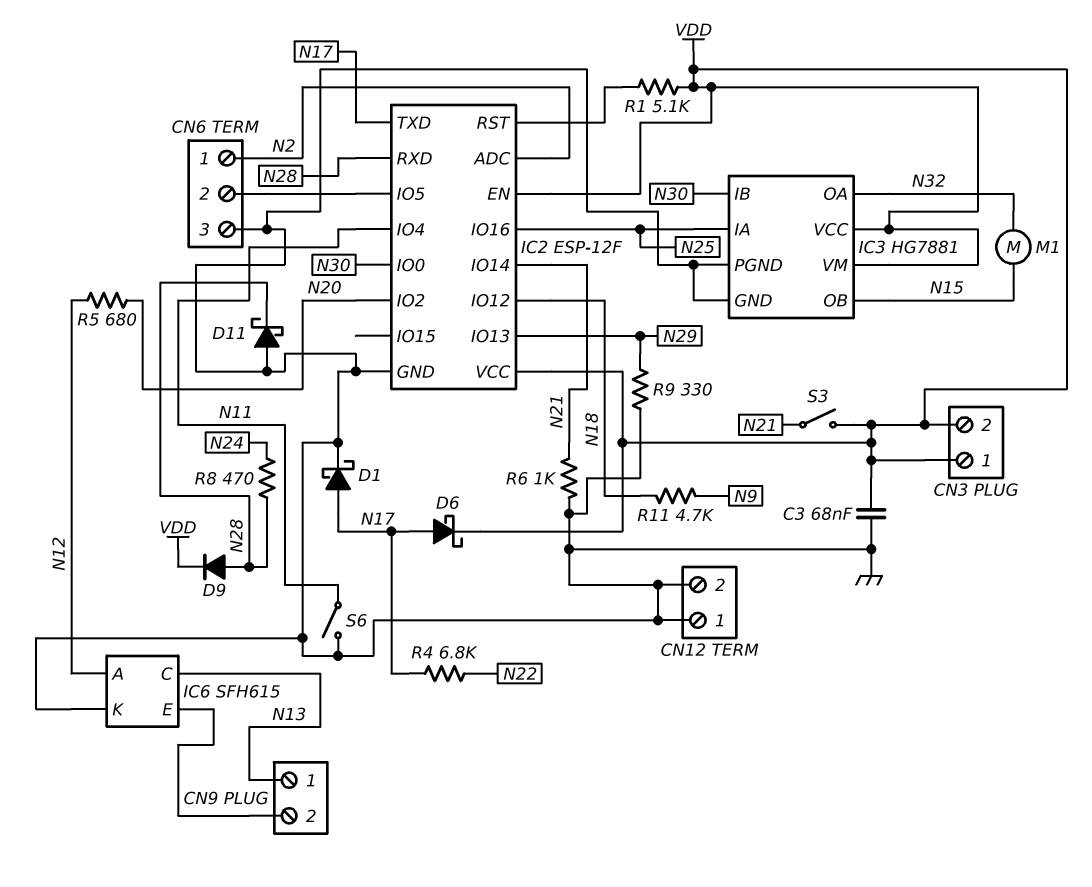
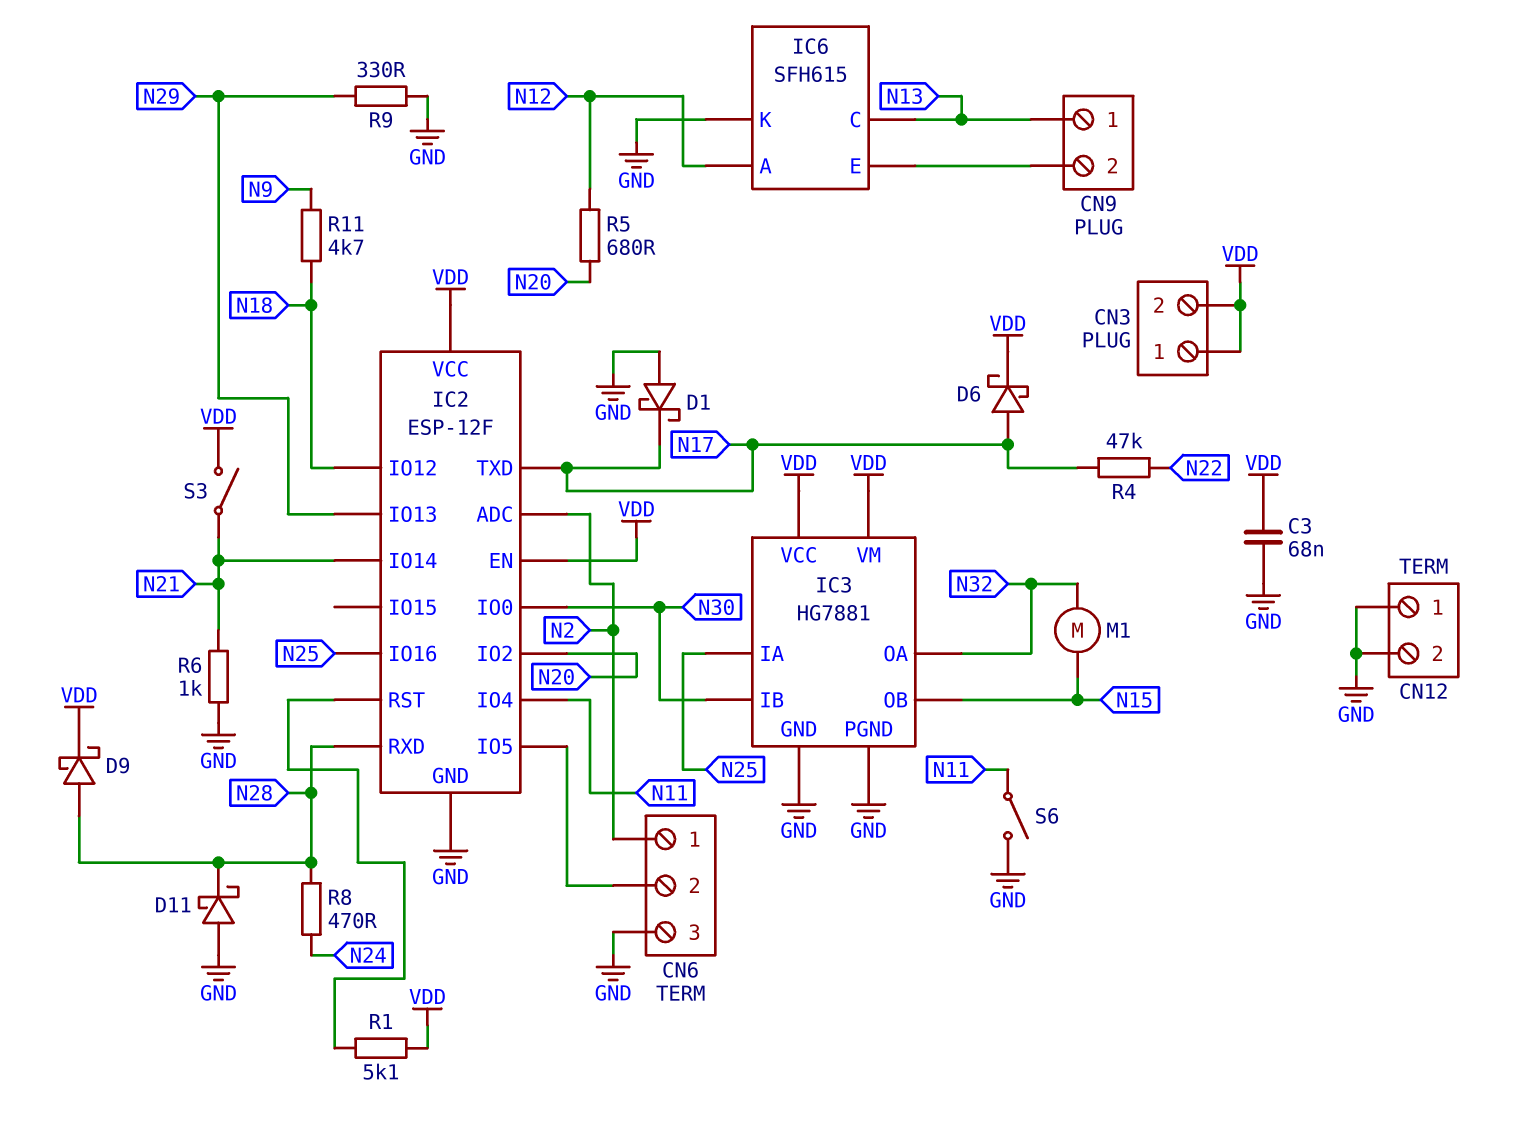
D1: schottky (A N17, K GND) -> schottky (A GND, K N17)
D9: diode (A N28, K VDD) -> schottky (A N28, K VDD)
R4: 6.8k (N17, N22) -> 47k (N17, N22)

